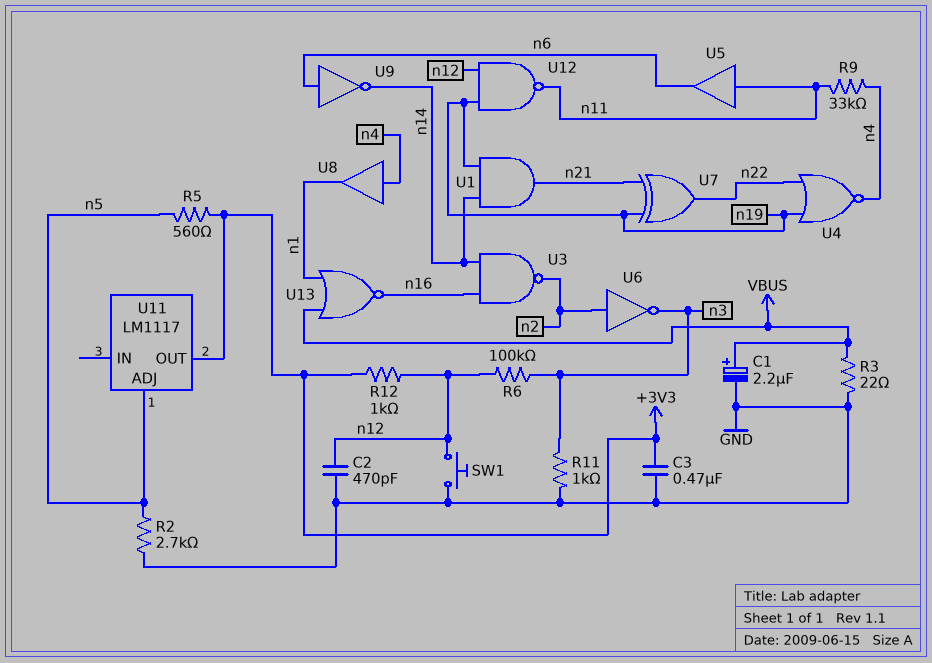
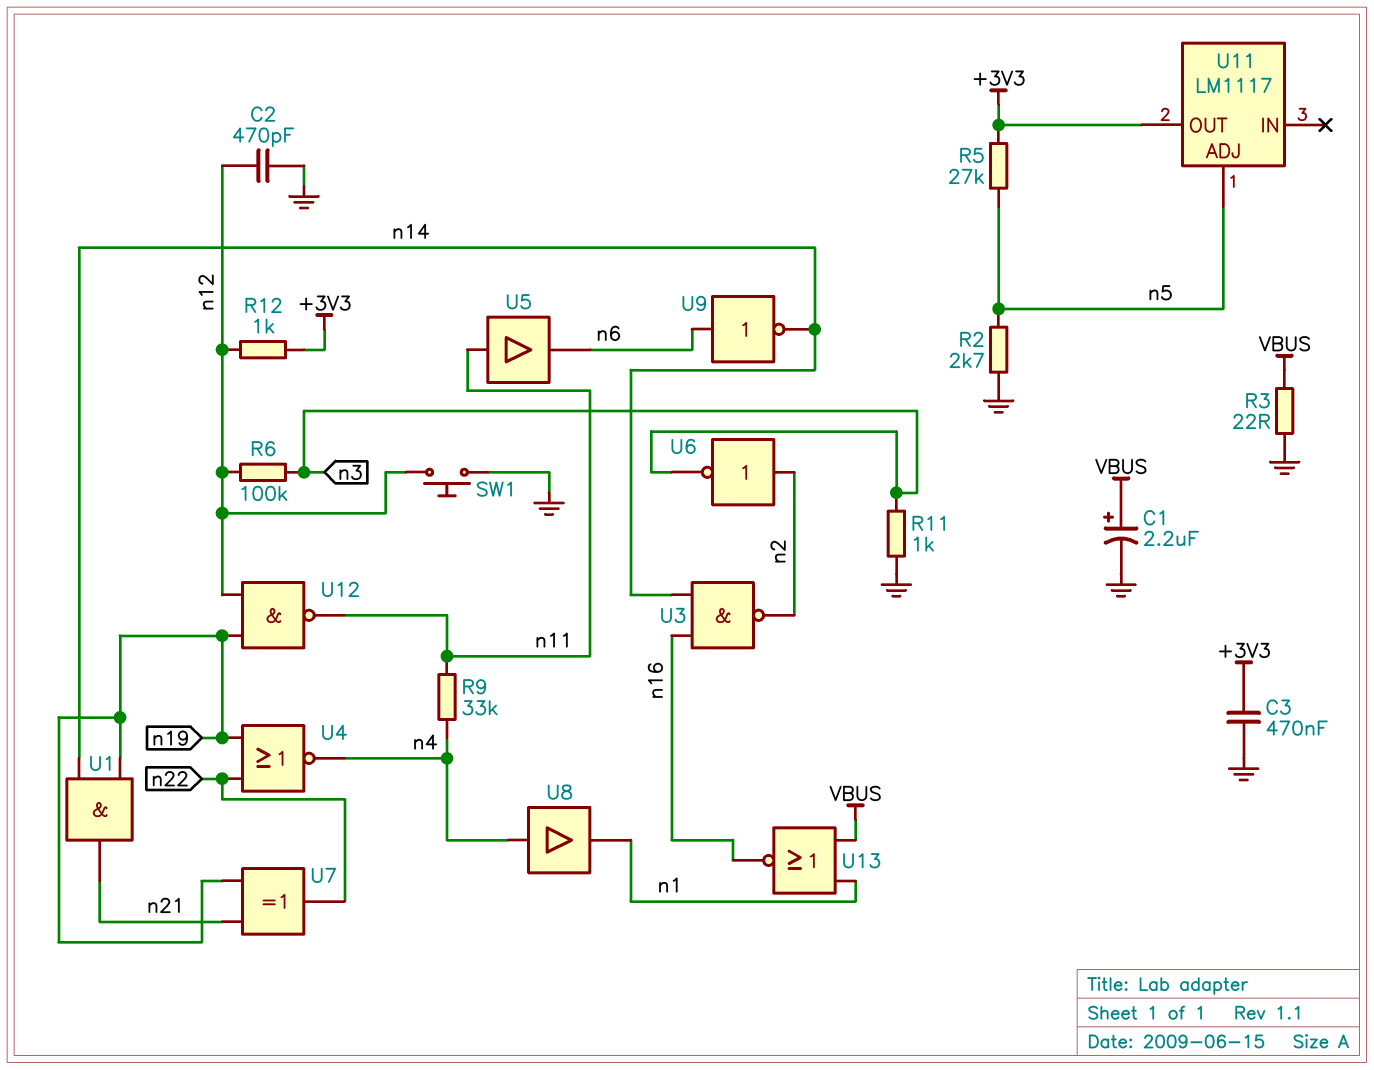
R5: 560 (+3V3, n5) -> 27k (+3V3, n5)

